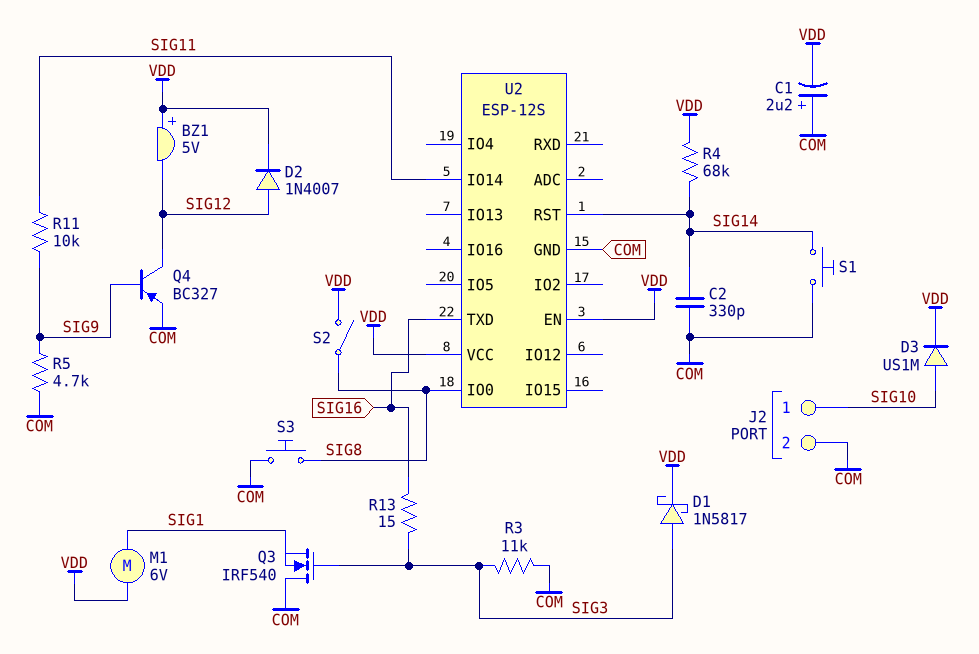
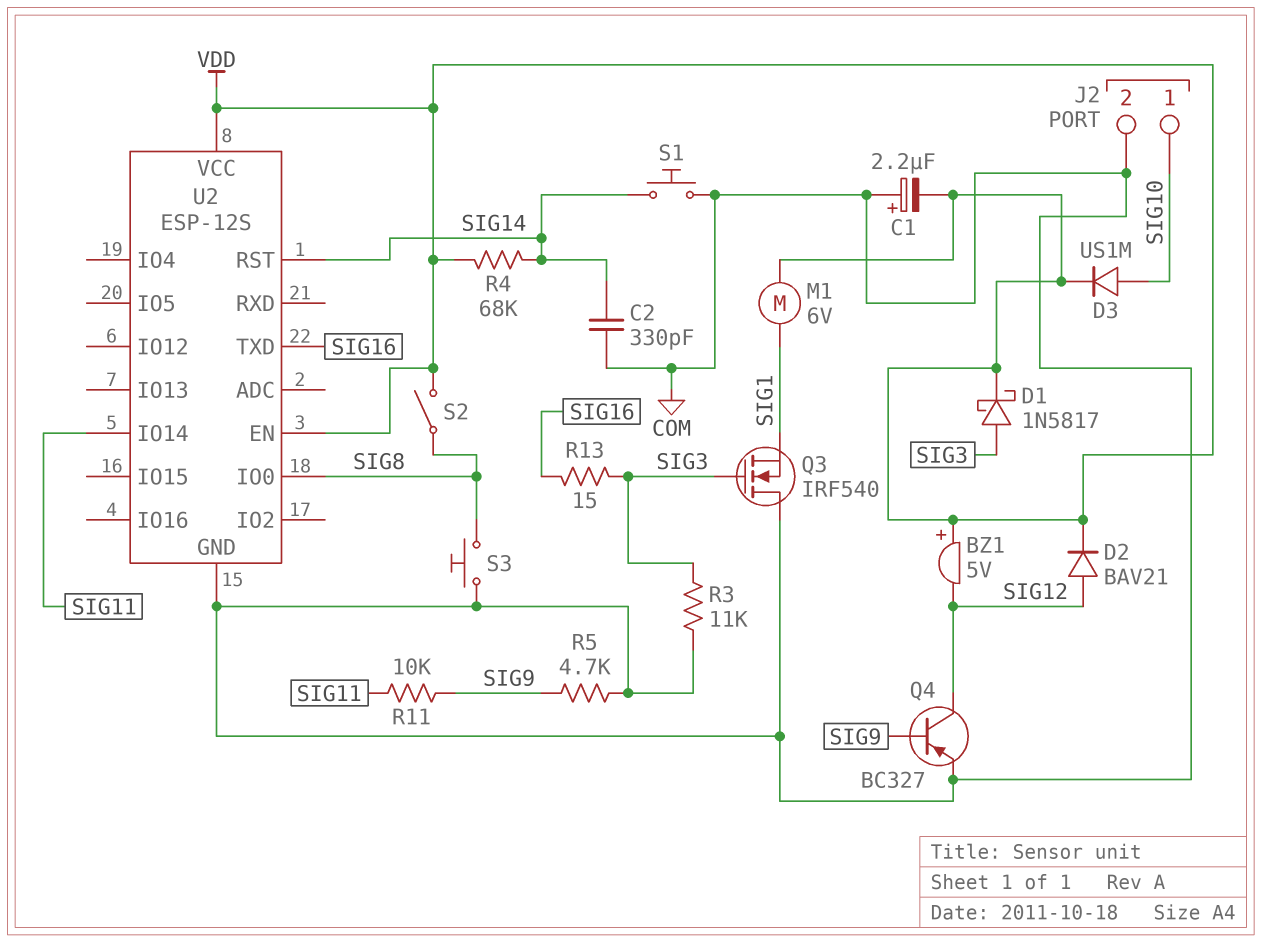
D2: diode 1N4007 (A SIG12, K VDD) -> diode BAV21 (A SIG12, K VDD)

